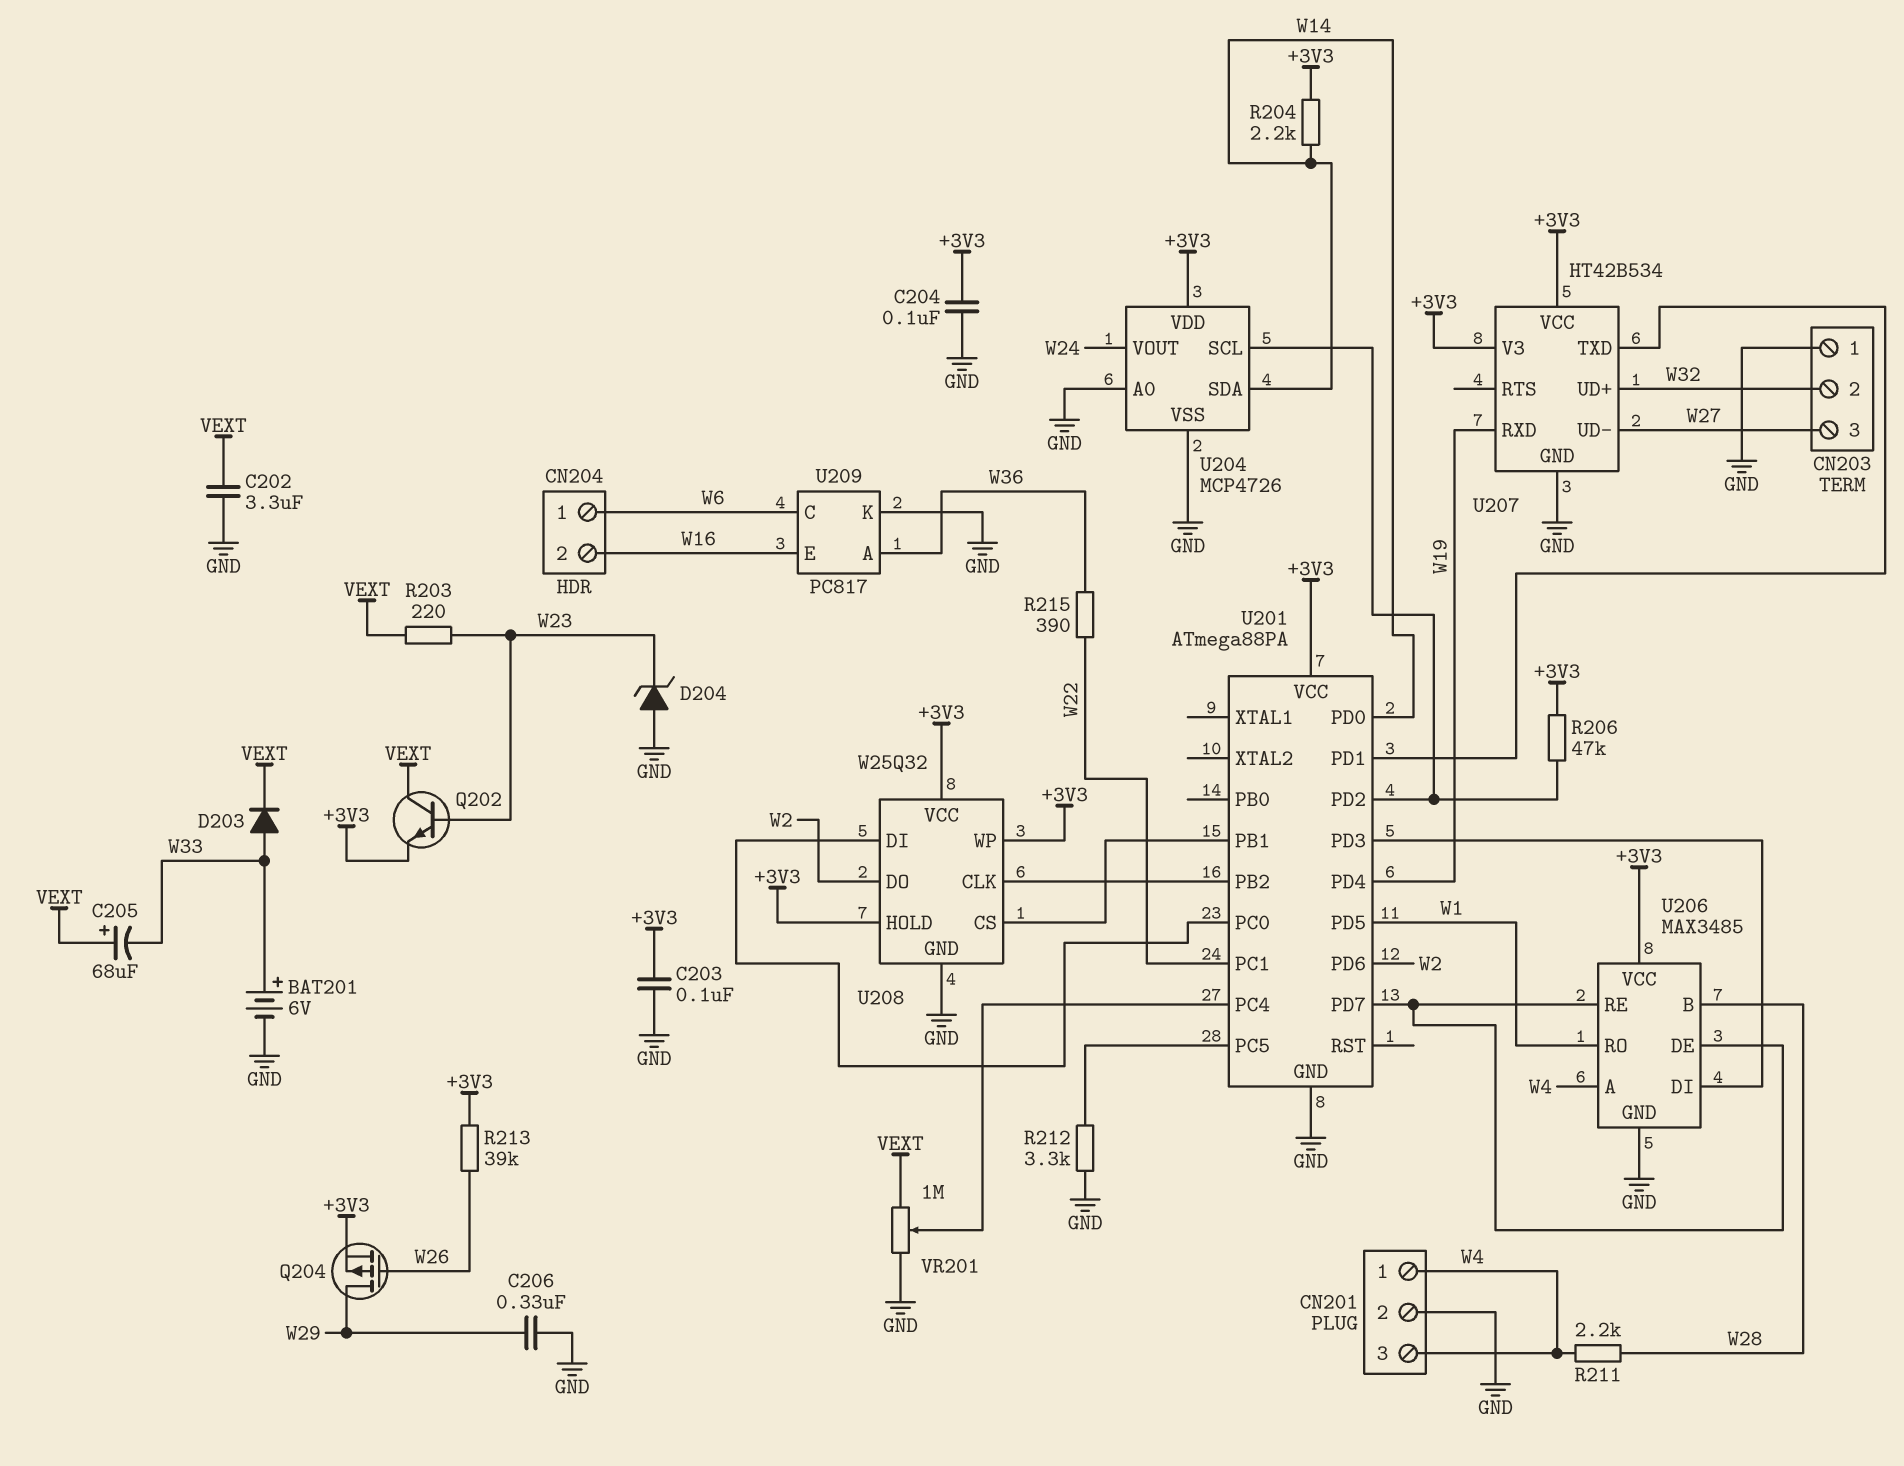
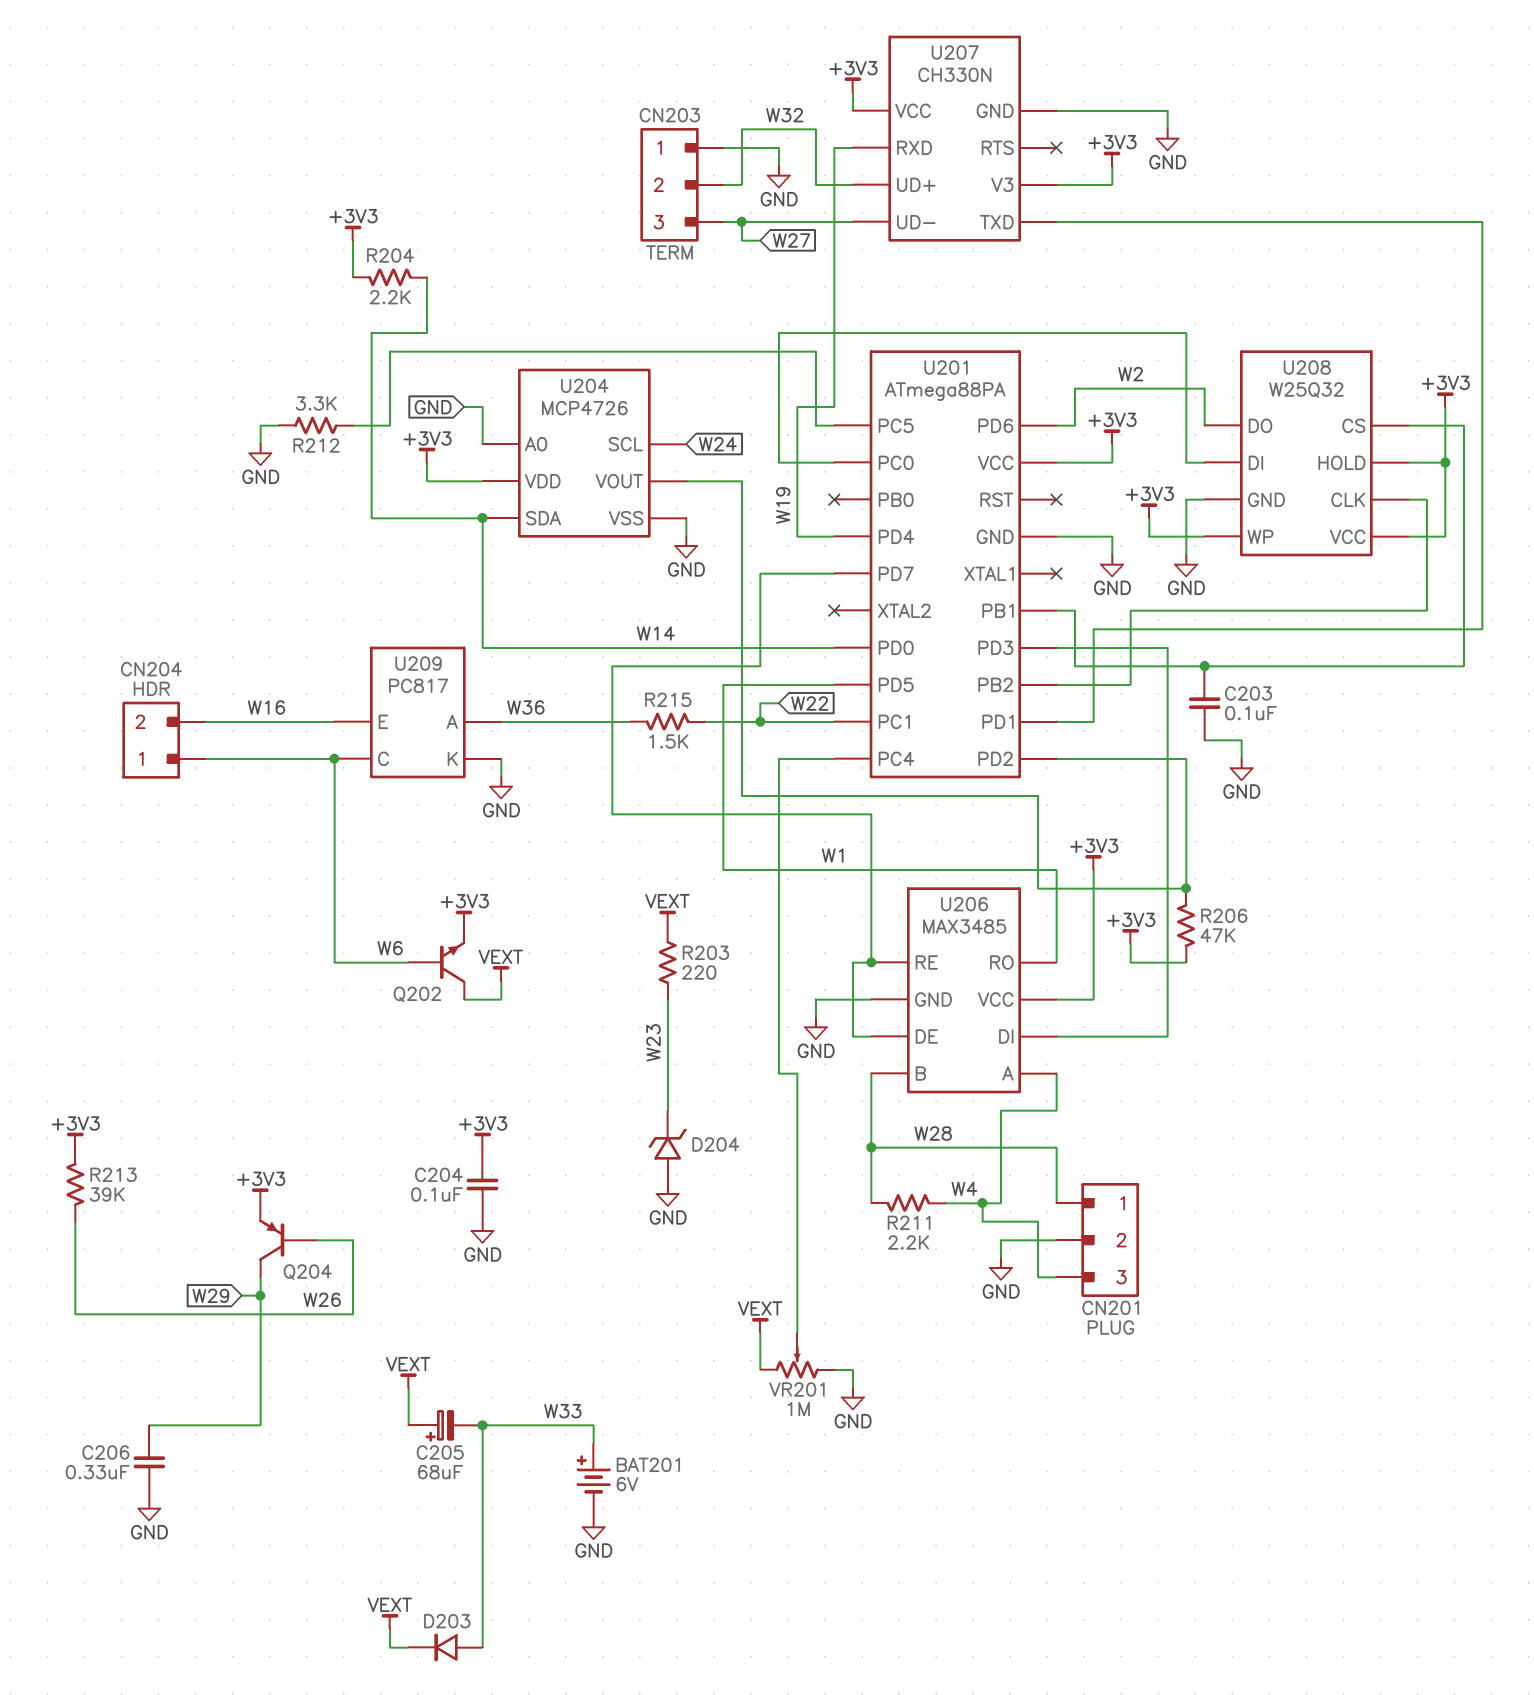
C202: 3.3uF (GND, VEXT) -> none
C203: 100nF (+3V3, GND) -> 100nF (GND, U201/PB1)
CN201 pin 1: W4 -> W28
Q202: NPN (B W23, C VEXT, E +3V3) -> NPN (B W6, C VEXT, E +3V3)
Q204: PMOS (G W26, D W29, S +3V3) -> PNP (B W26, C W29, E +3V3)
R215: 390 (W22, W36) -> 1.5k (W22, W36)
U204 pin SCL: U201/PD2 -> W24
U204 pin VOUT: W24 -> U201/PD2
U207: HT42B534 -> CH330N

